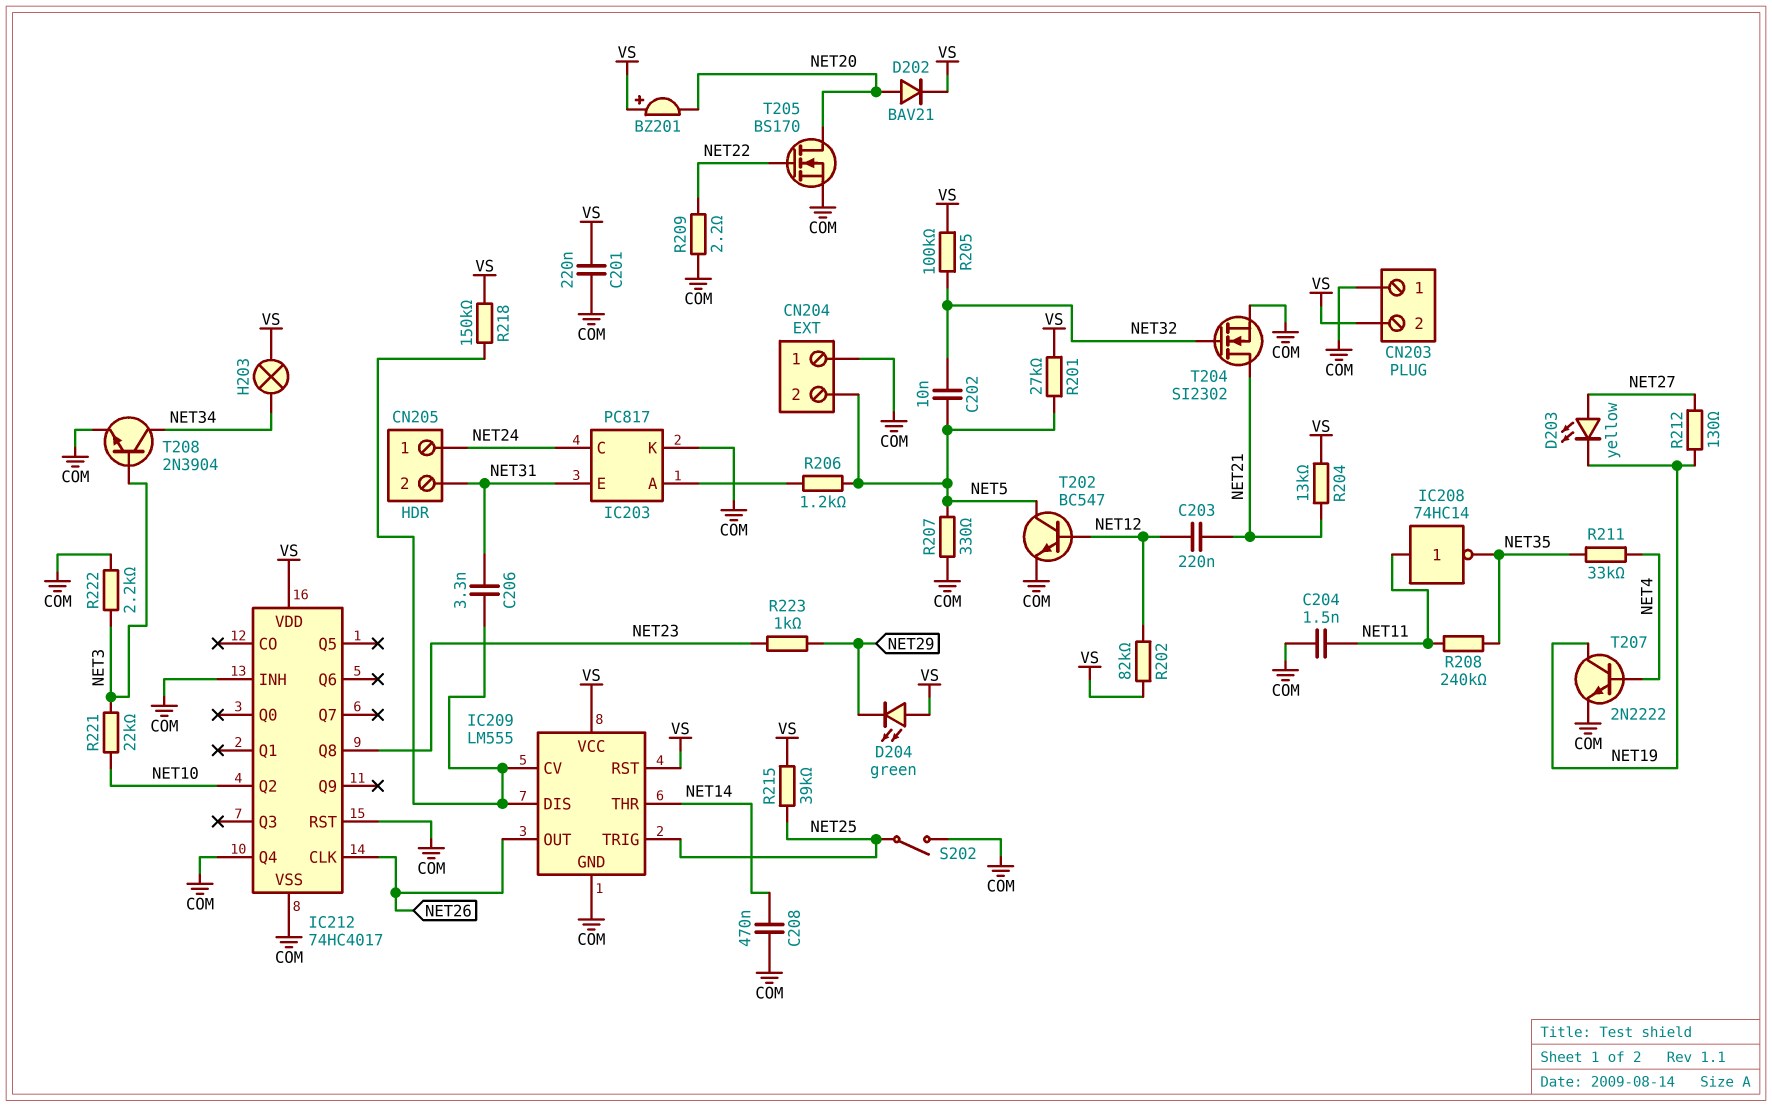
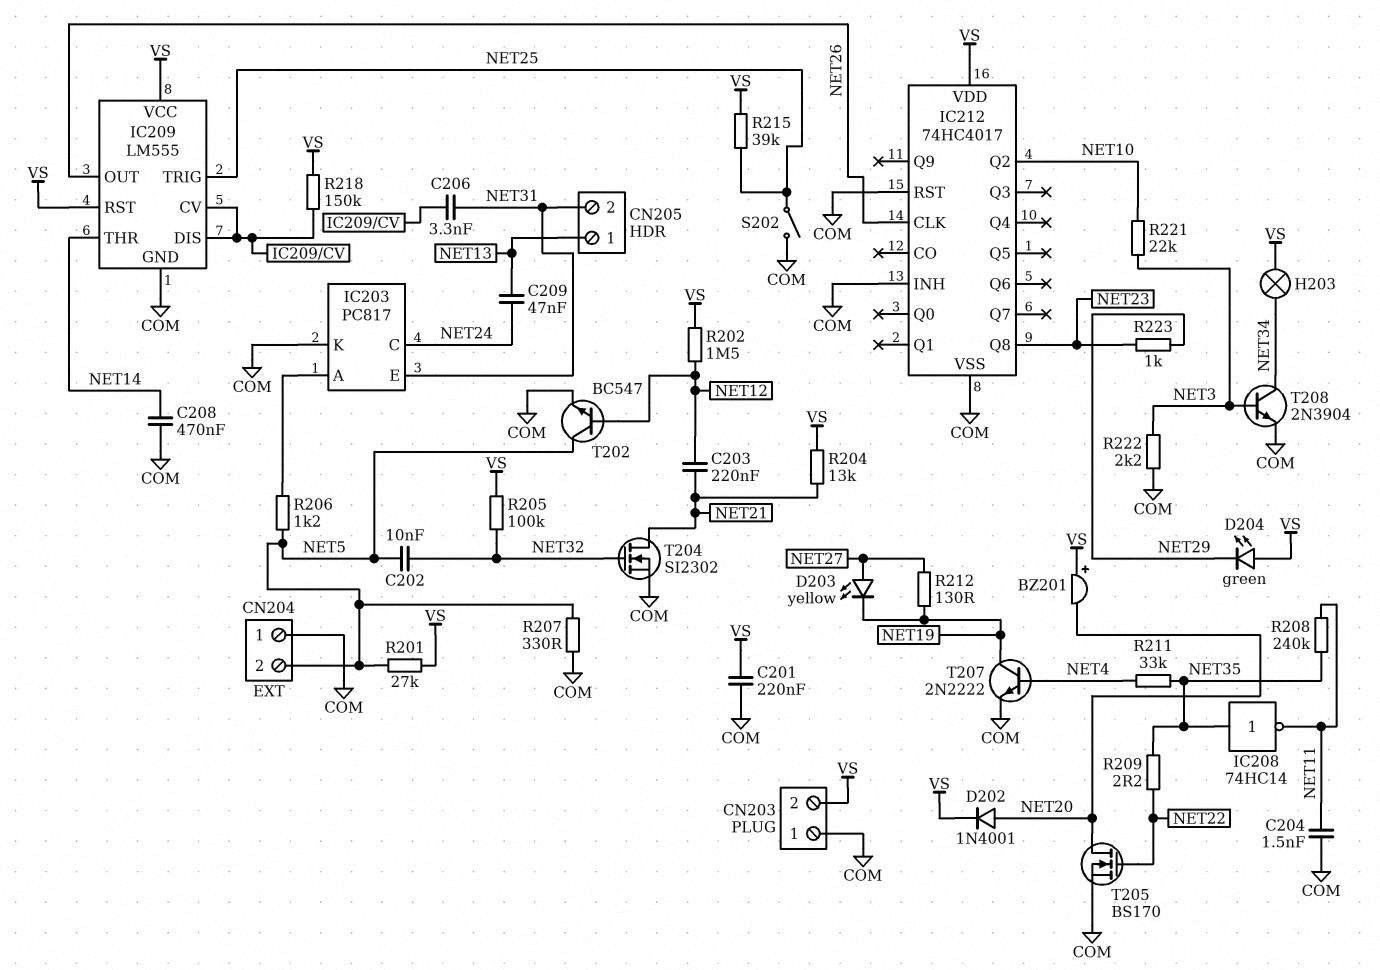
C209: none -> 47nF (NET13, NET24)
CN205 pin 1: NET24 -> NET13
D202: diode BAV21 (A NET20, K VS) -> diode 1N4001 (A NET20, K VS)
IC208: NOT 74HC14 (in NET11, out NET35) -> NOT 74HC14 (in NET35, out NET11)
IC212 pin Q4: COM -> none
R202: 82k (NET12, VS) -> 1.5M (NET12, VS)
R209: 2.2 (COM, NET22) -> 2.2 (NET22, NET35)

